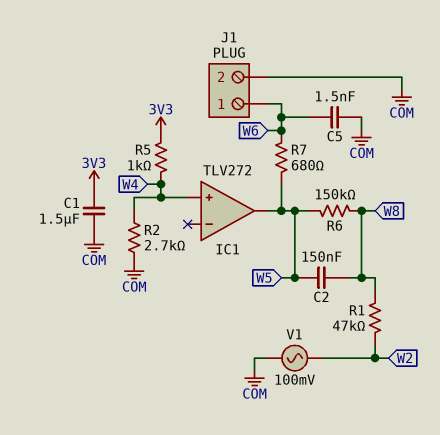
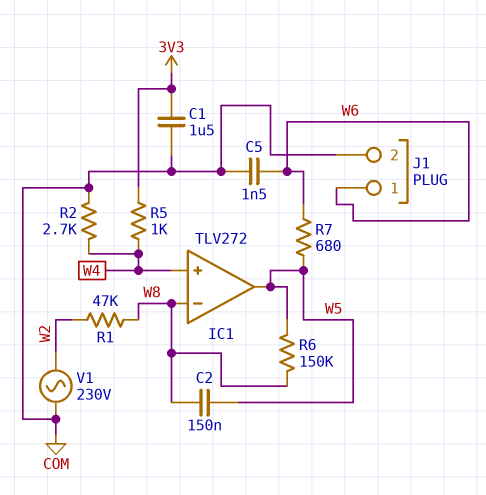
IC1 pin in-: none -> W8
V1: AC 100mV (COM, W2) -> AC 230V (COM, W2)

